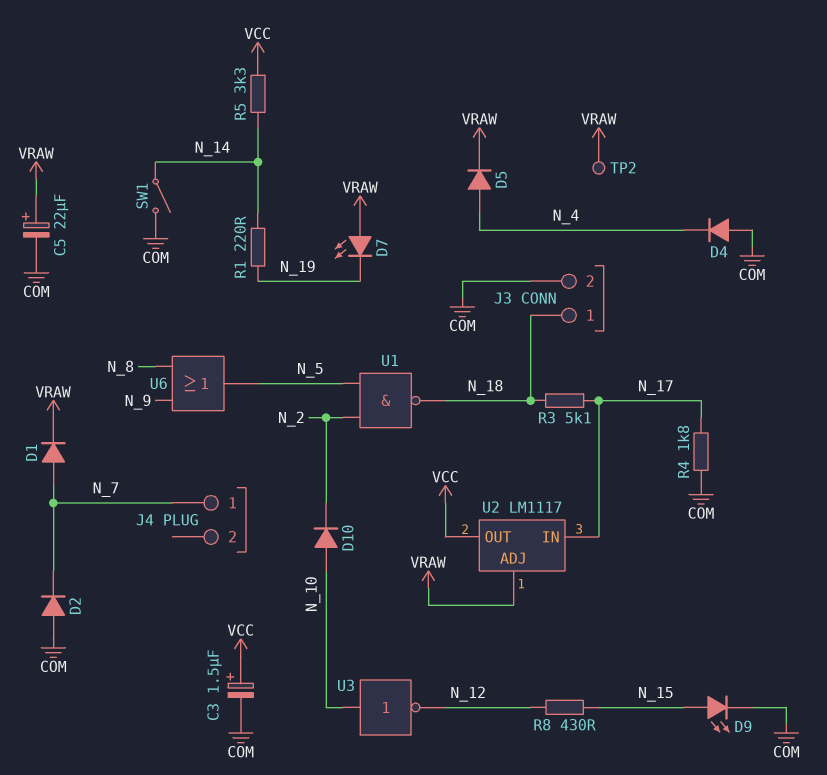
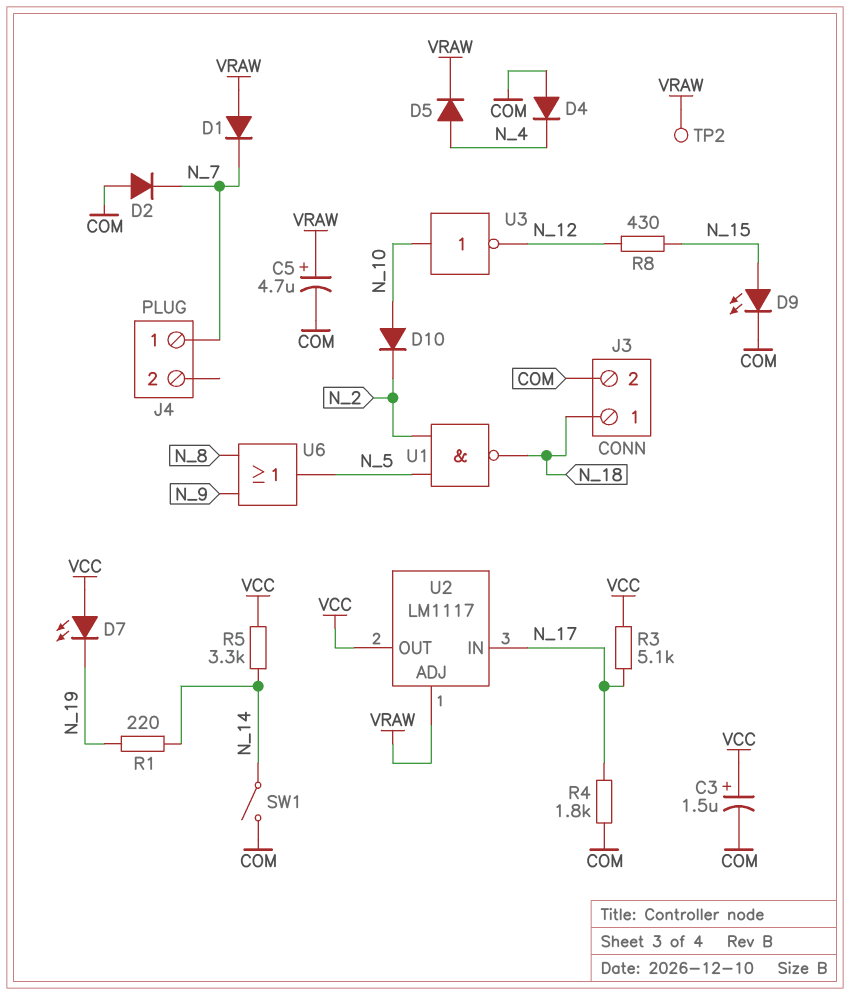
C5: 22uF (plus VRAW, minus COM) -> 4.7uF (plus VRAW, minus COM)
D1: diode (A N_7, K VRAW) -> diode (A VRAW, K N_7)
D7: LED (A VRAW, K N_19) -> LED (A VCC, K N_19)
R3: 5.1k (N_17, N_18) -> 5.1k (N_17, VCC)

